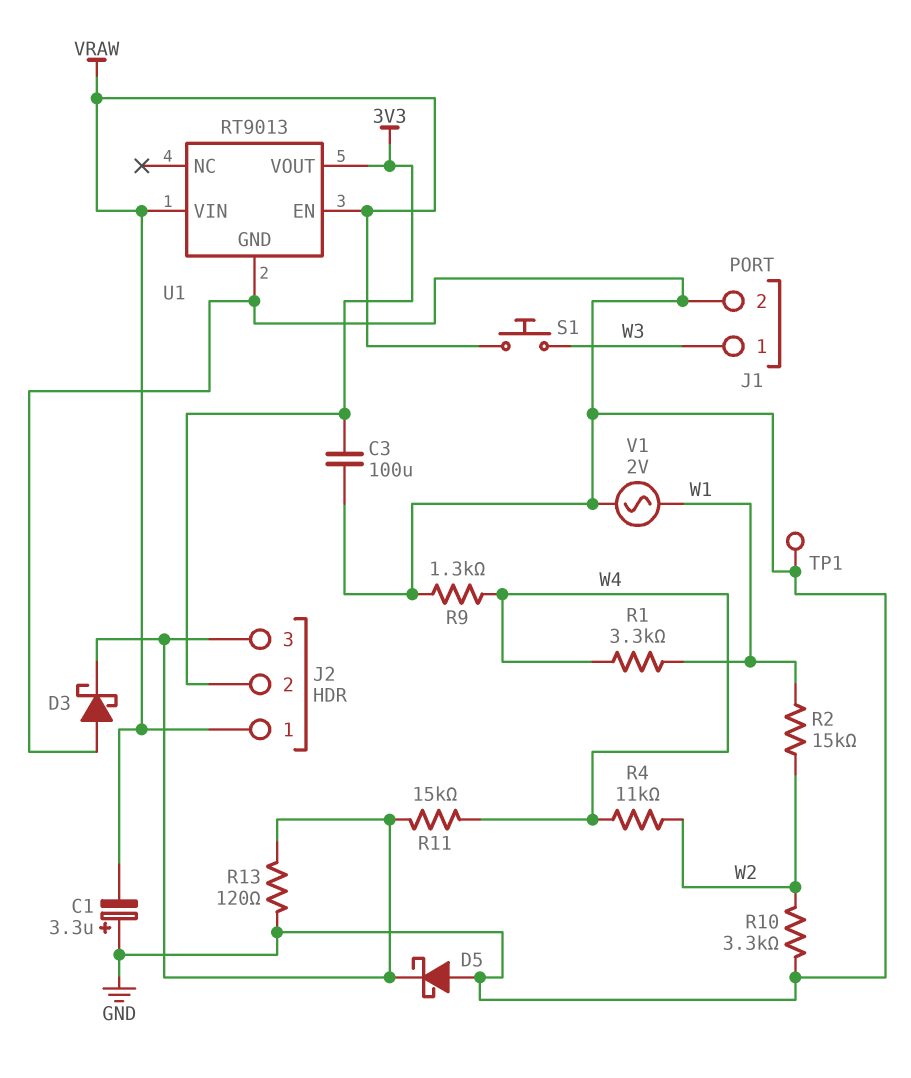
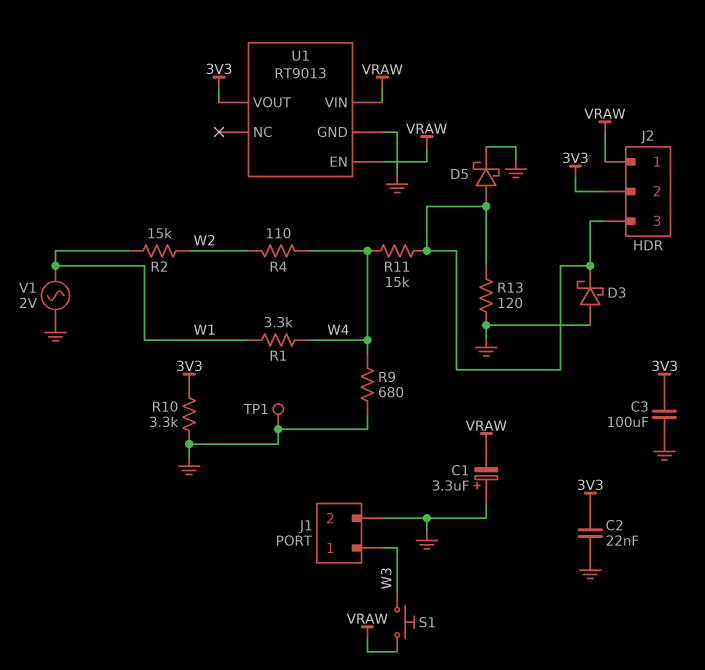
C2: none -> 22nF (3V3, GND)
D5: schottky (A GND, K J2/3) -> schottky (A J2/3, K GND)
R4: 11k (W2, W4) -> 110 (W2, W4)
R9: 1.3k (GND, W4) -> 680 (GND, W4)
R10: 3.3k (GND, W2) -> 3.3k (3V3, GND)

